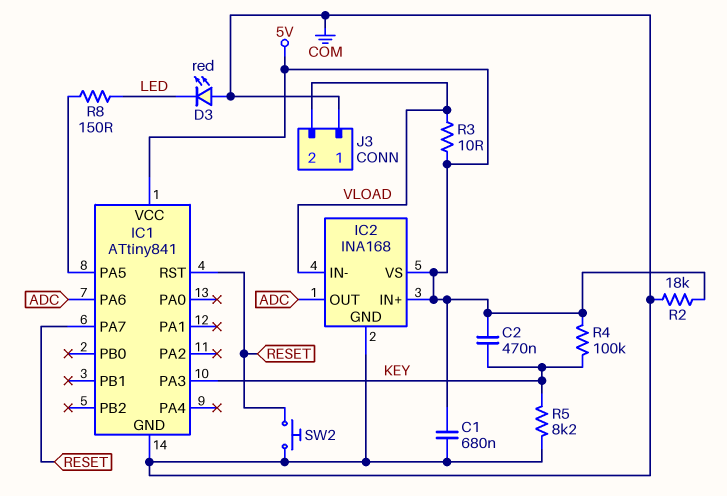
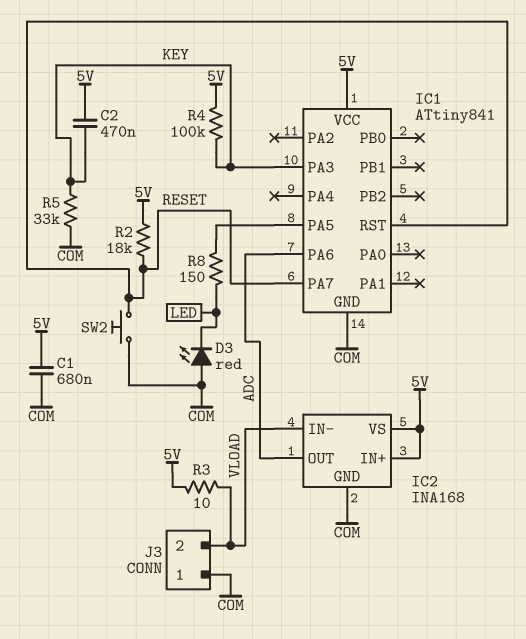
R2: 18k (5V, COM) -> 18k (5V, RESET)
R5: 8.2k (COM, KEY) -> 33k (COM, KEY)

